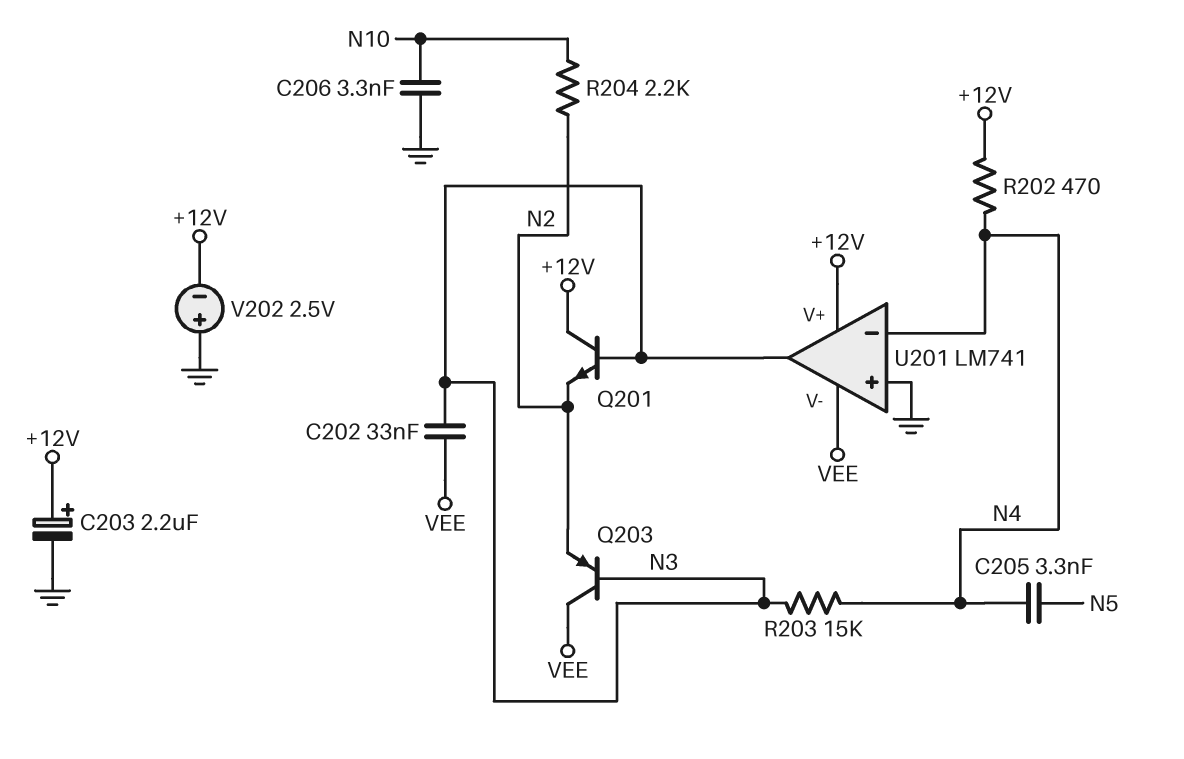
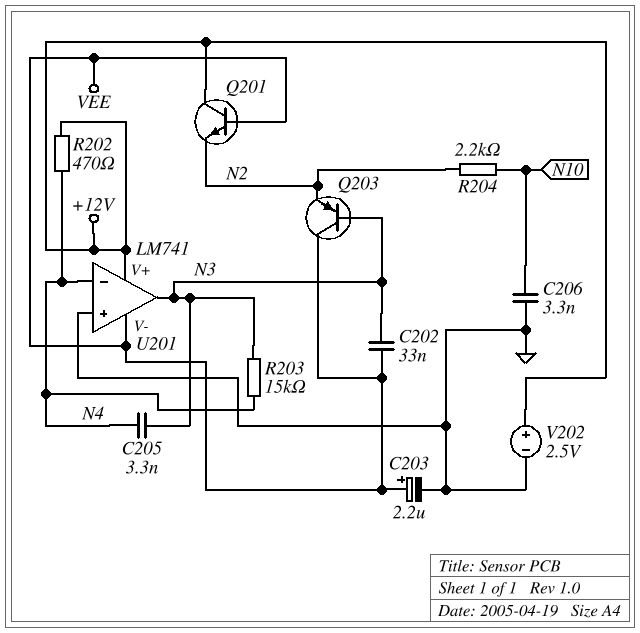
C203: 2.2uF (plus +12V, minus GND) -> 2.2uF (plus VEE, minus GND)
C205: 3.3nF (N4, N5) -> 3.3nF (N3, N4)
Q201: NPN (B N3, C +12V, E N2) -> NPN (B VEE, C +12V, E N2)
V202: 2.5V (plus GND, minus +12V) -> 2.5V (plus +12V, minus GND)

